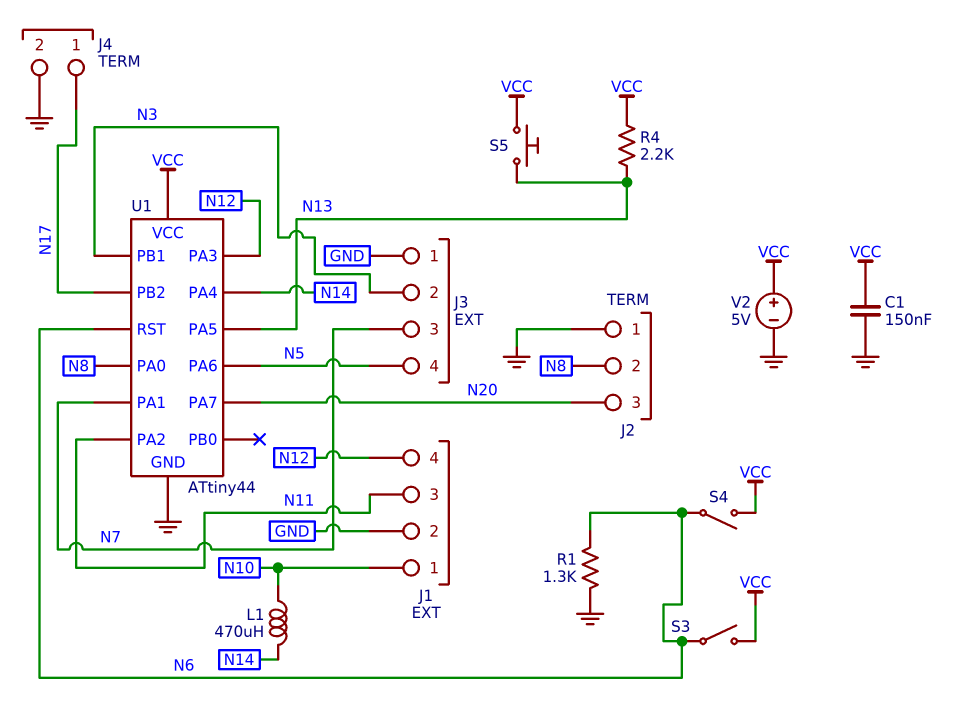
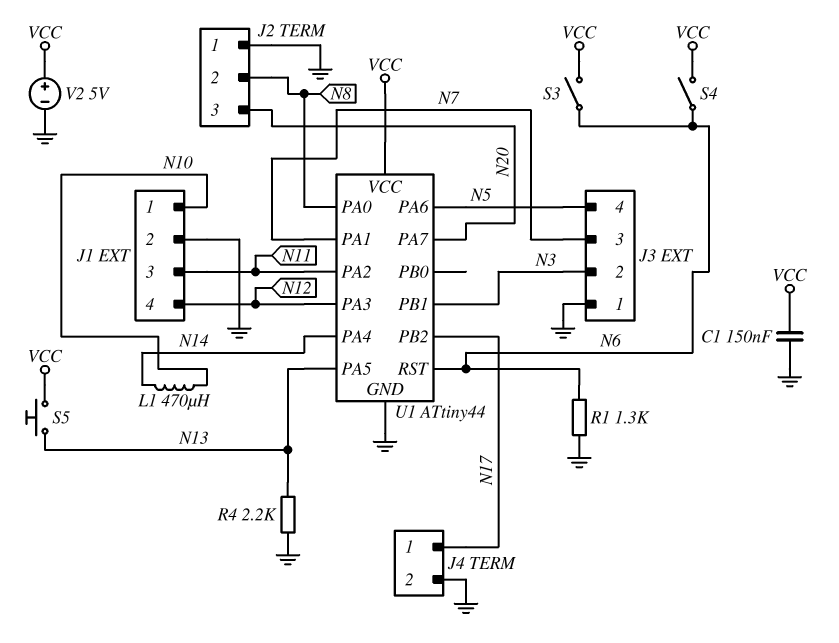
R4: 2.2k (N13, VCC) -> 2.2k (GND, N13)

